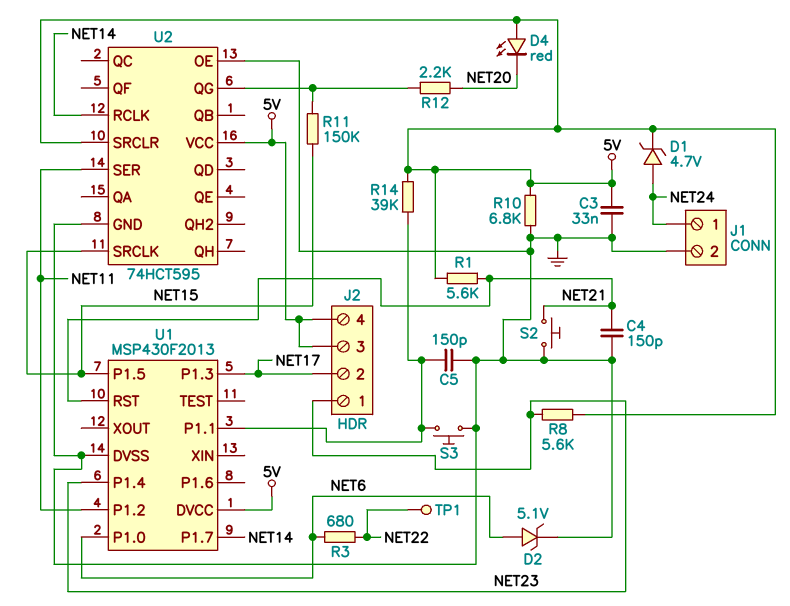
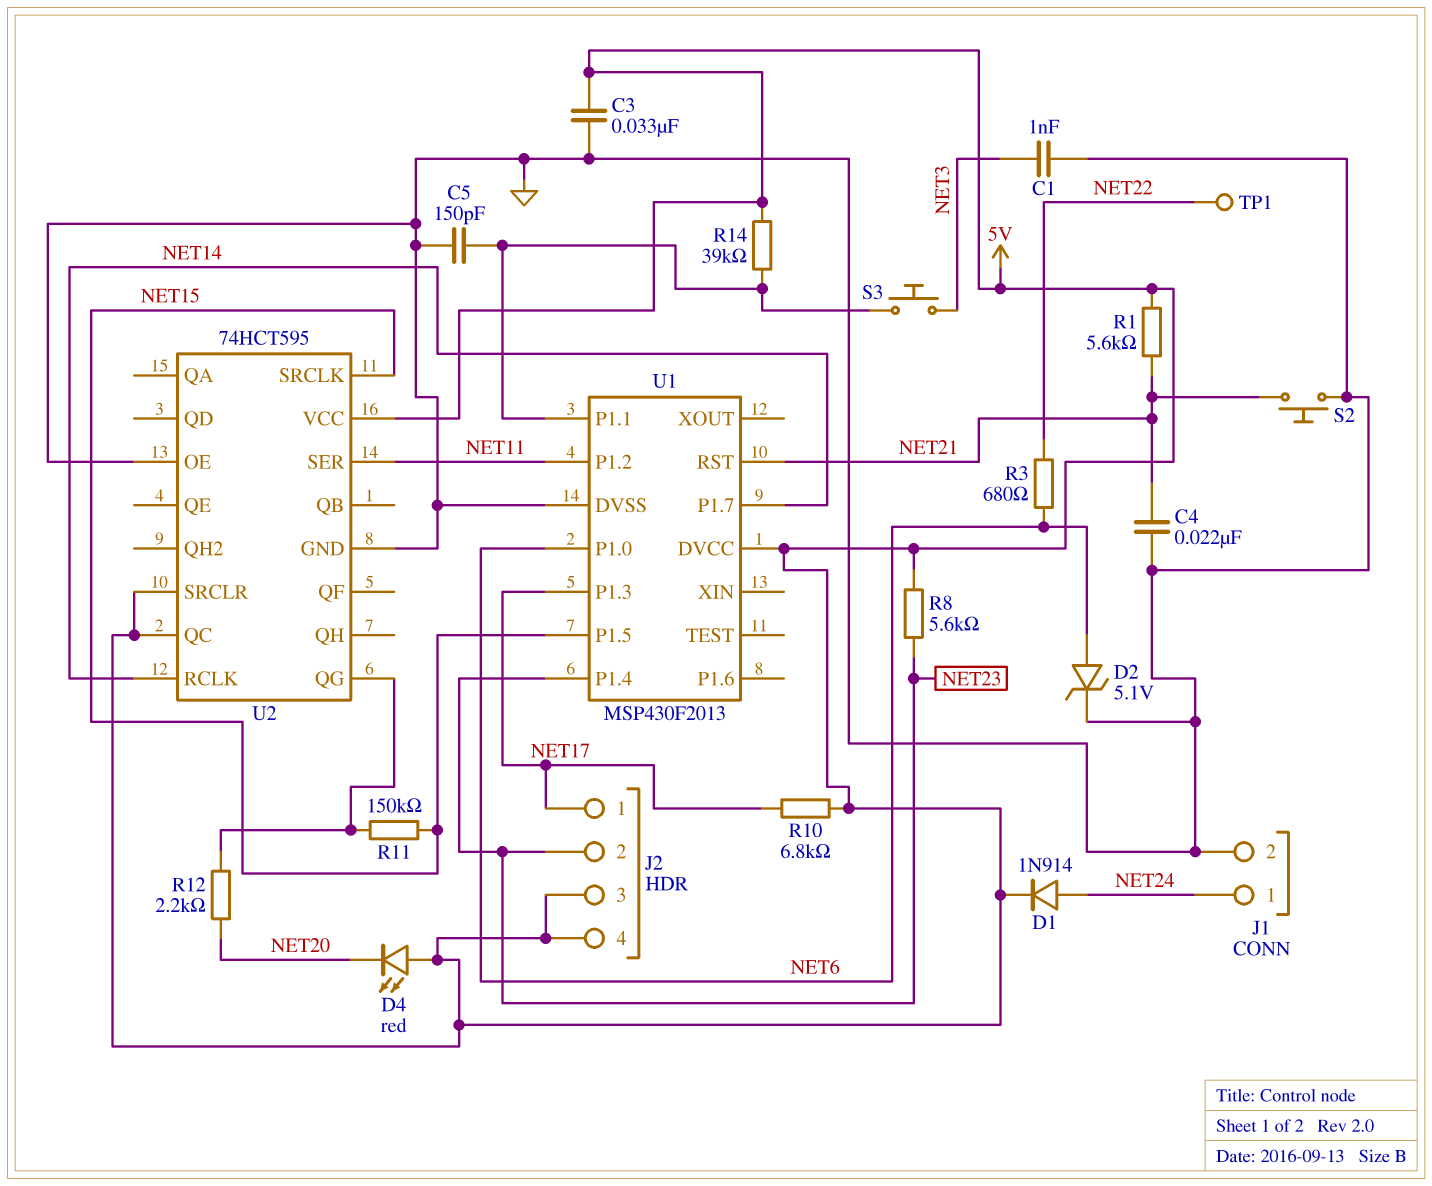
C1: none -> 1nF (GND, NET3)
C4: 150pF (GND, NET21) -> 22nF (GND, NET21)
D1: zener 4.7V (A NET24, K 5V) -> diode 1N914 (A NET24, K 5V)
J2 pin 1: NET23 -> NET17
J2 pin 2: NET17 -> NET23
R10: 6.8k (5V, GND) -> 6.8k (5V, NET17)
S3: button (GND, U1/P1.1) -> button (NET3, U1/P1.1)
U2 pin QC: none -> 5V

